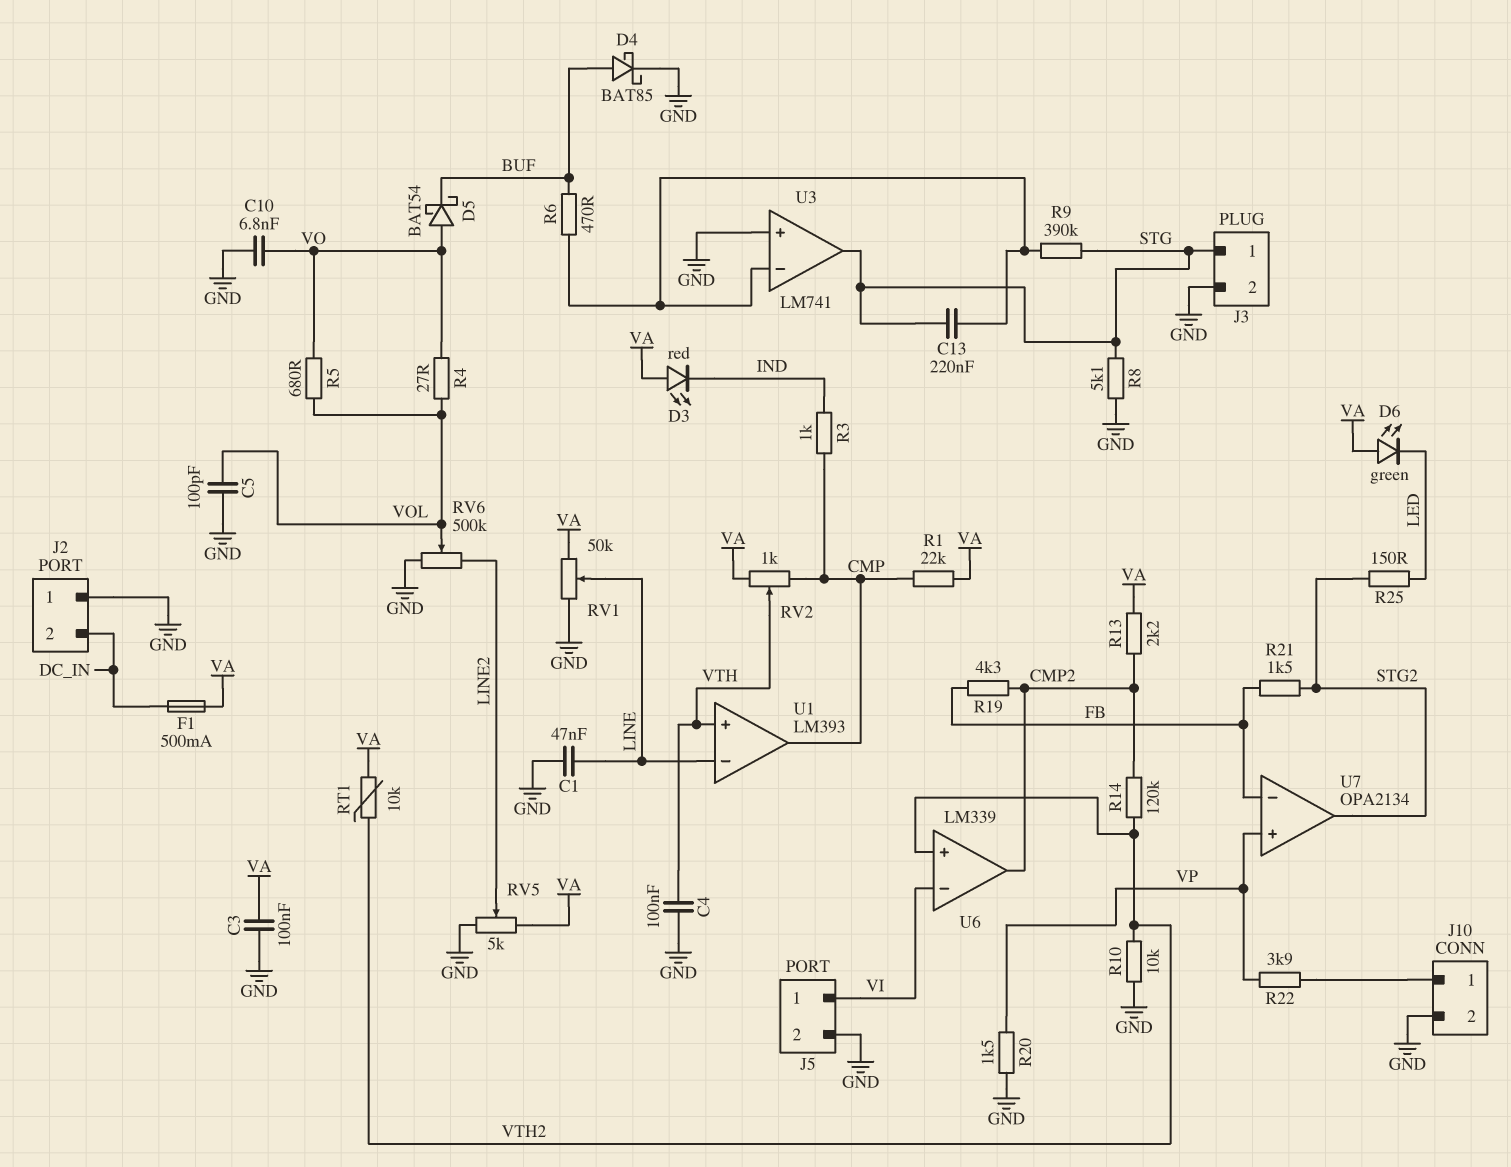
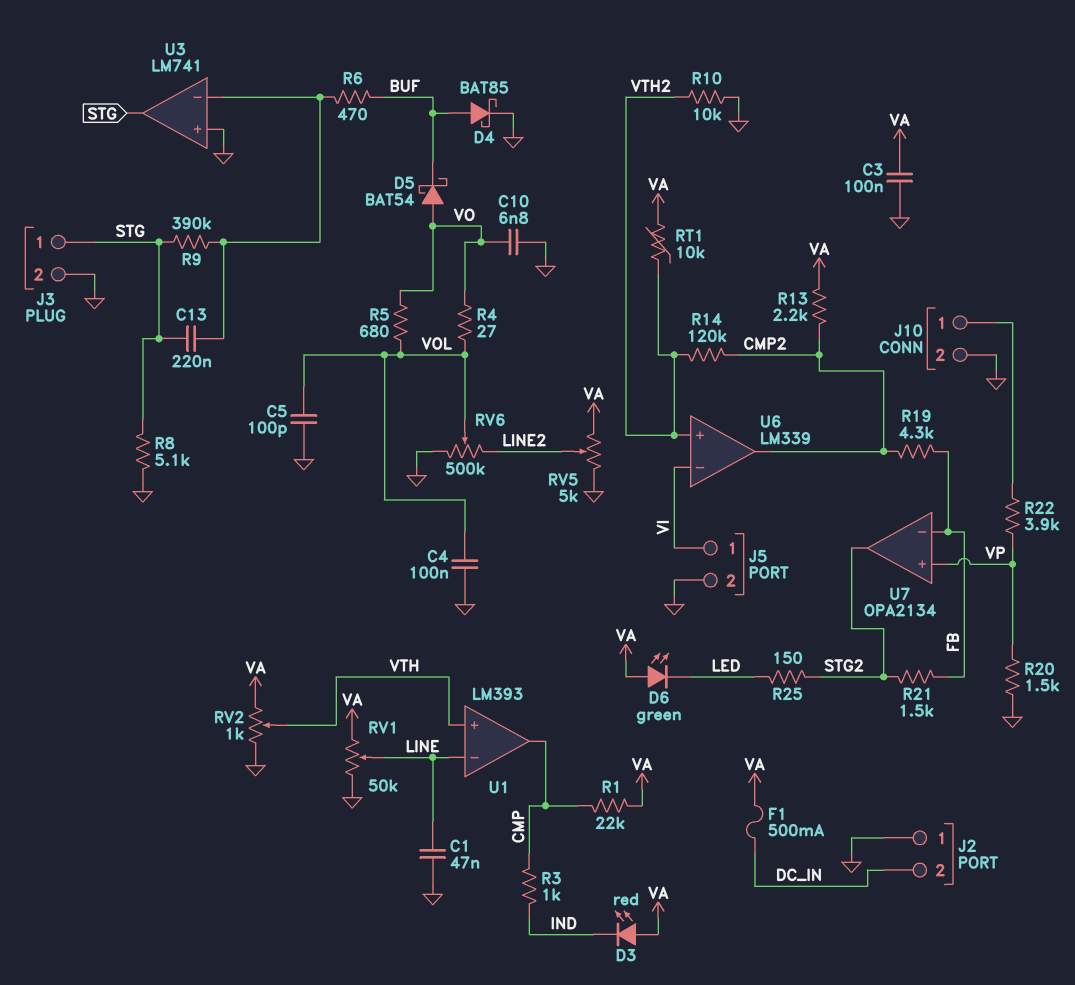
C4: 100nF (GND, VTH) -> 100nF (GND, VOL)
RV2: 1k (CMP, VA, wiper VTH) -> 1k (GND, VA, wiper VTH)

